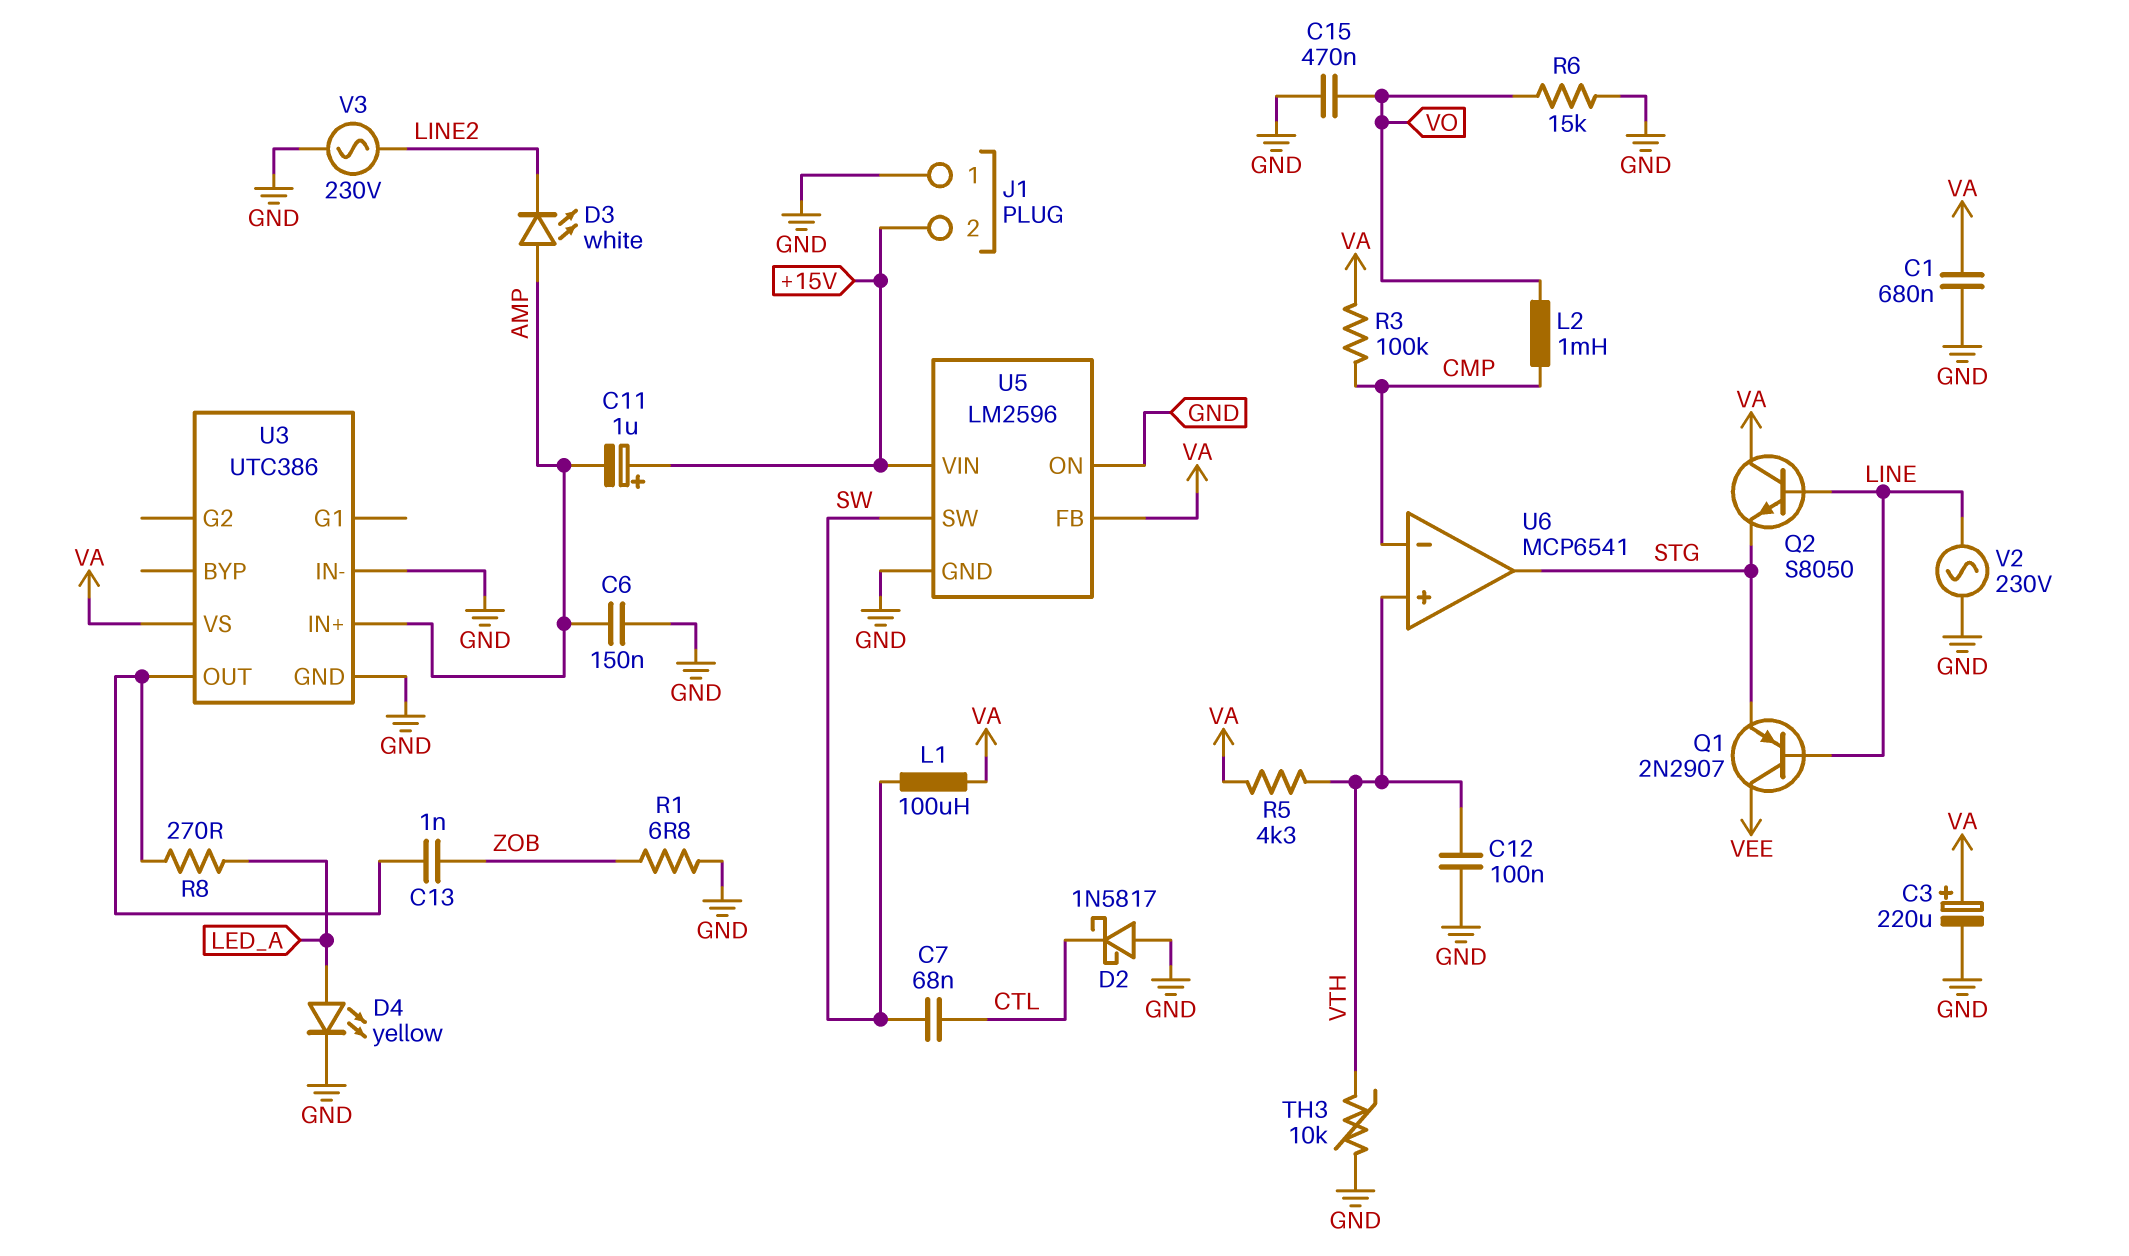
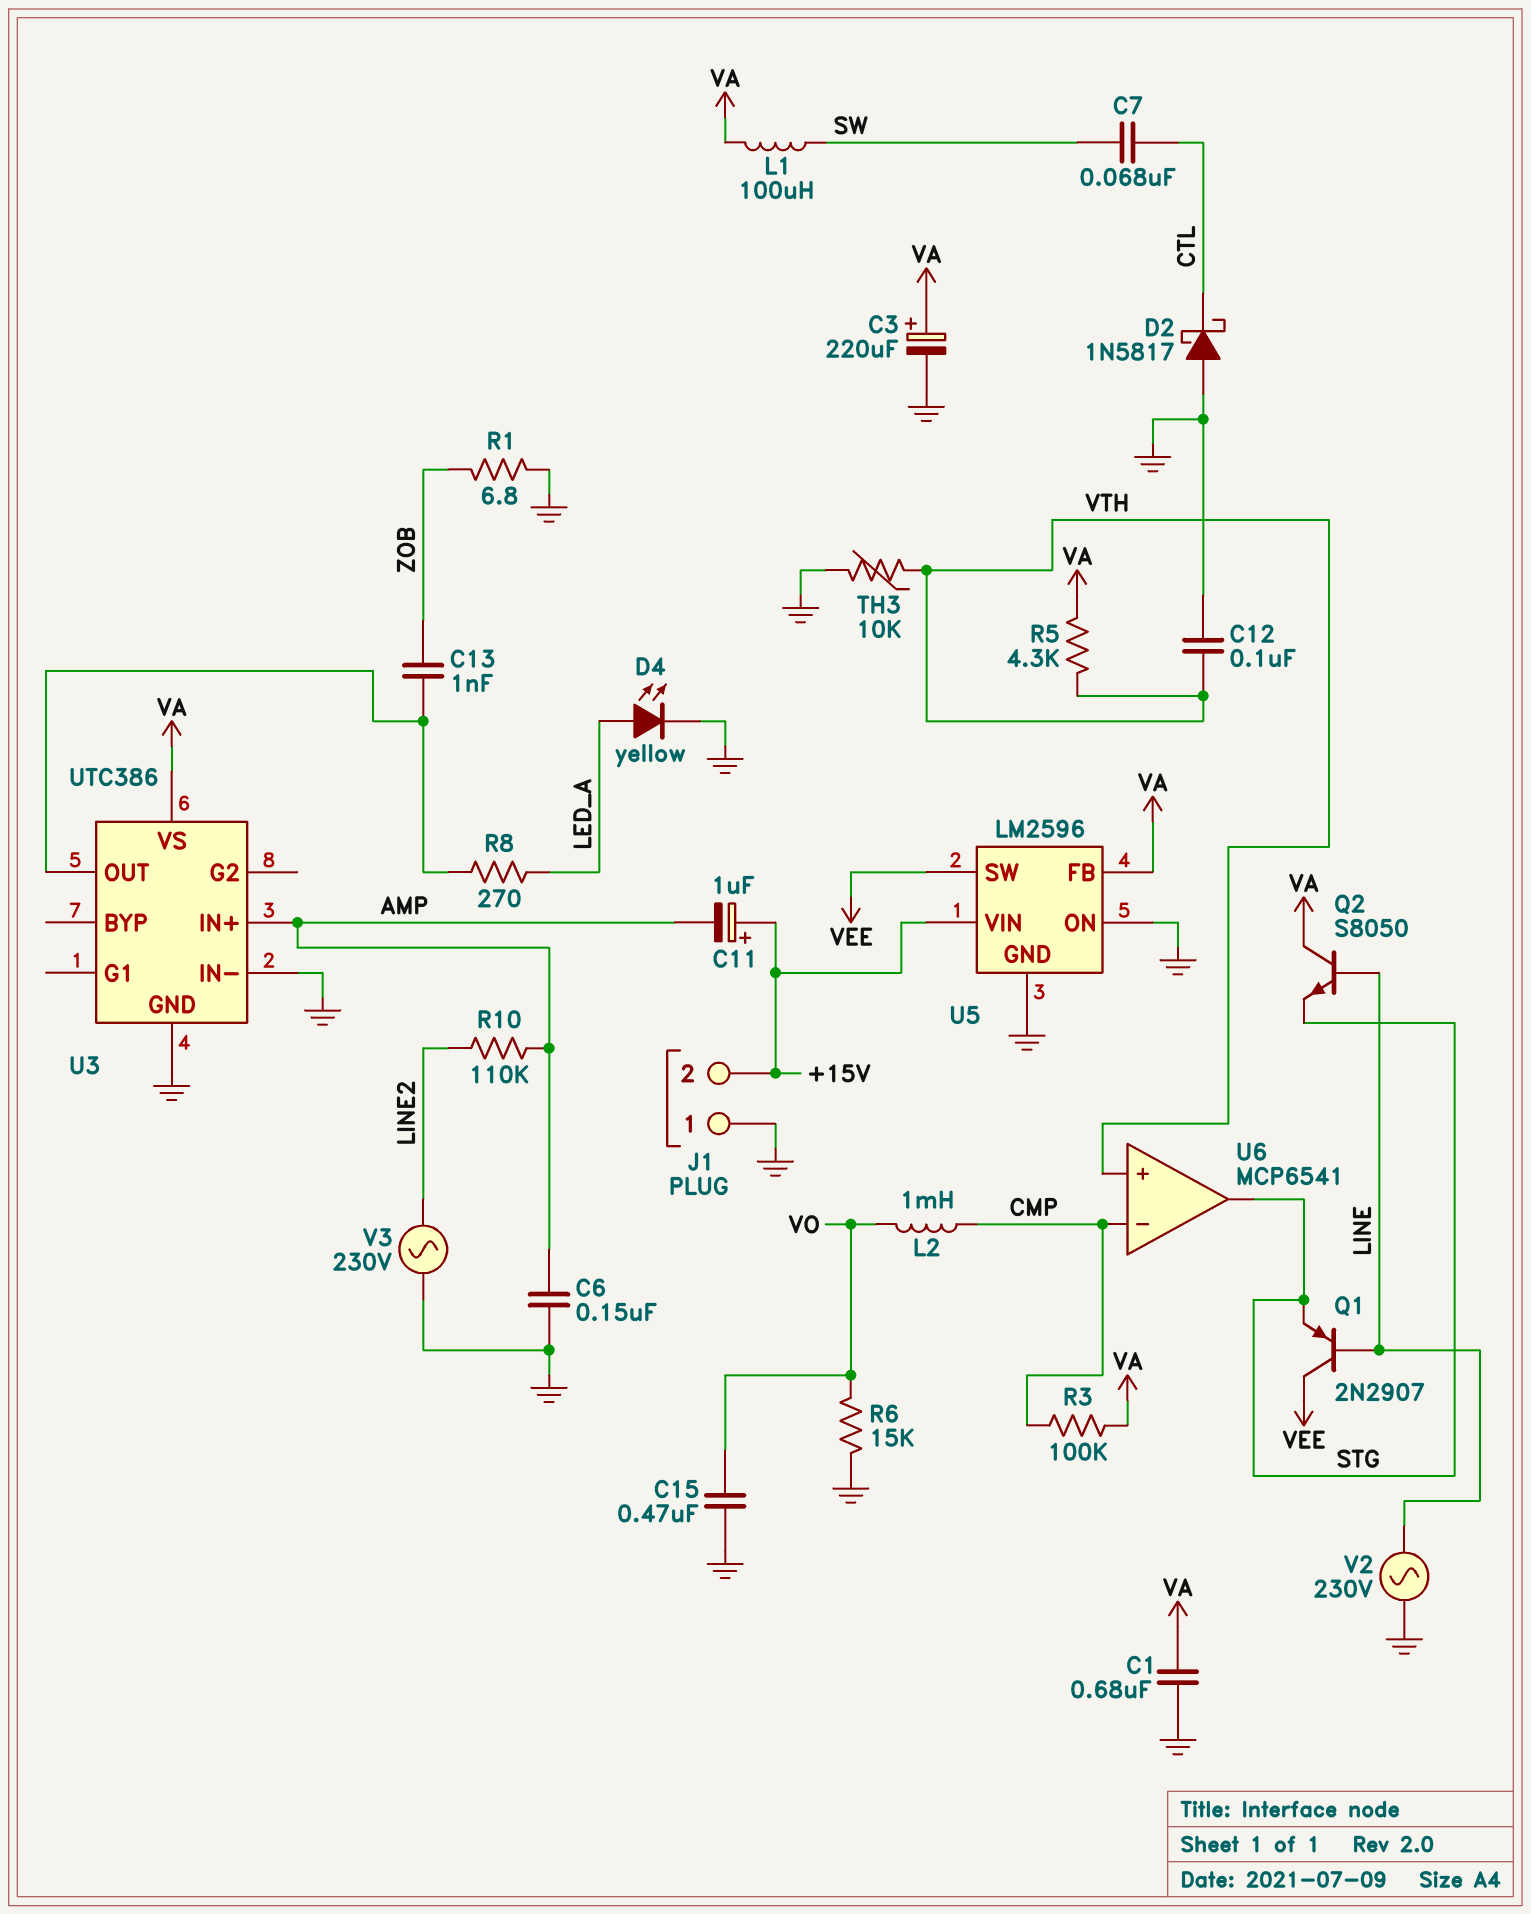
D3: LED white (A AMP, K LINE2) -> none
R10: none -> 110k (AMP, LINE2)
U5 pin SW: SW -> VEE

